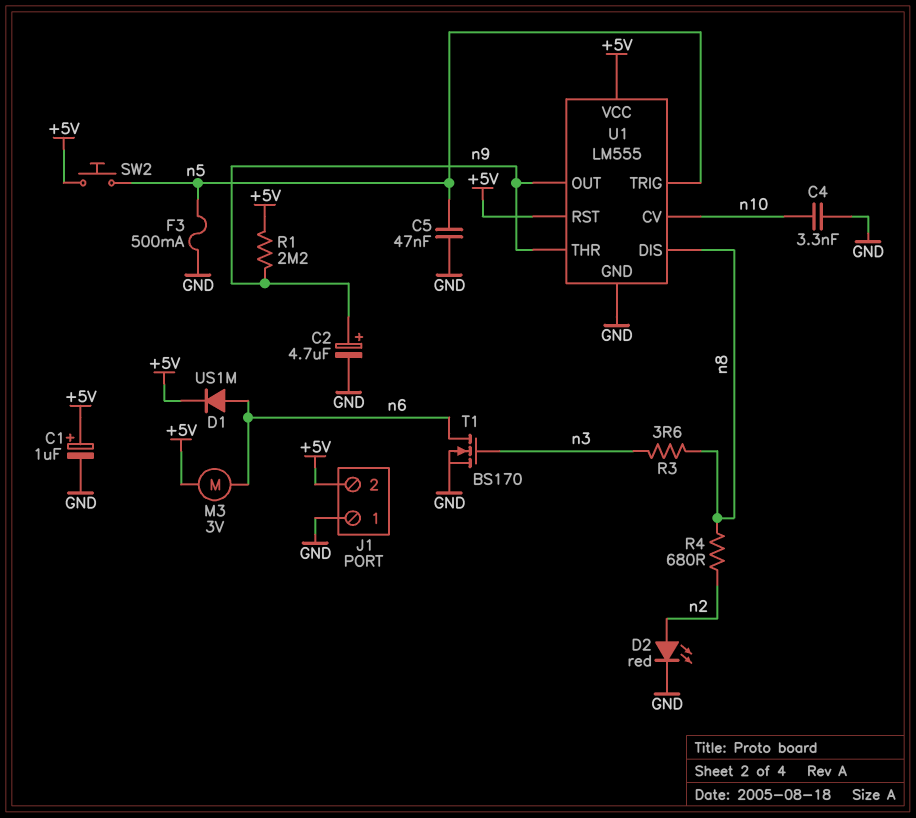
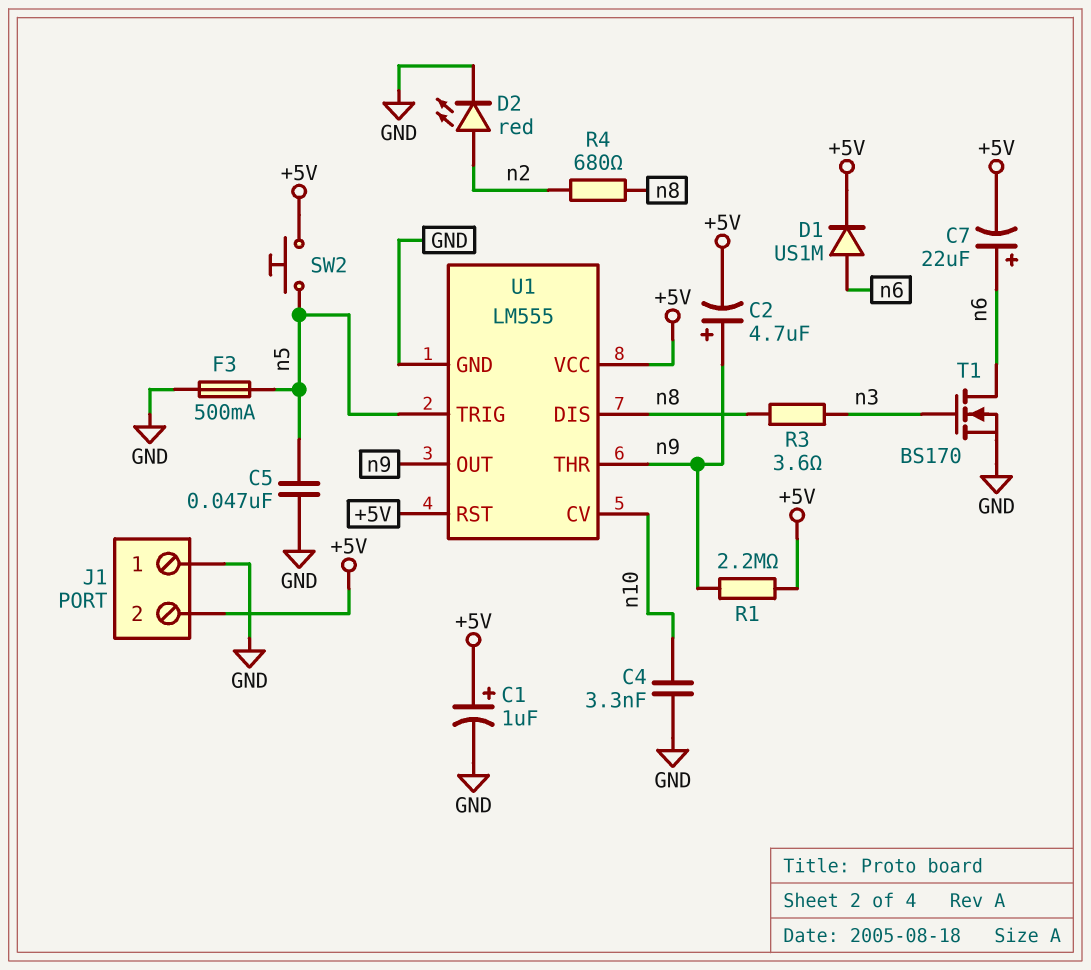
C2: 4.7uF (plus n9, minus GND) -> 4.7uF (plus n9, minus +5V)
C7: none -> 22uF (plus n6, minus +5V)
M3: motor 3V (+5V, n6) -> none

